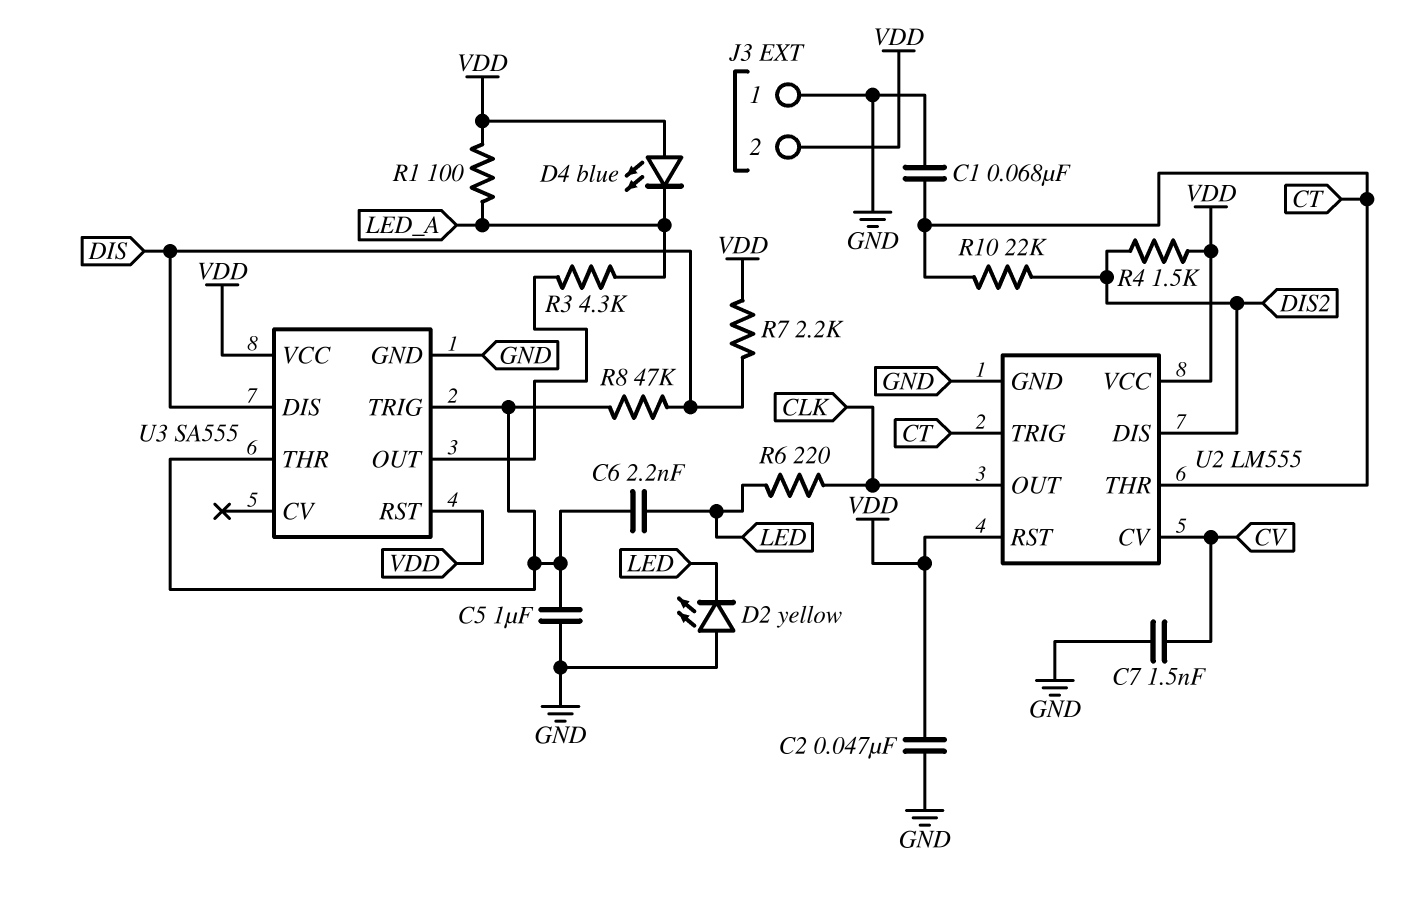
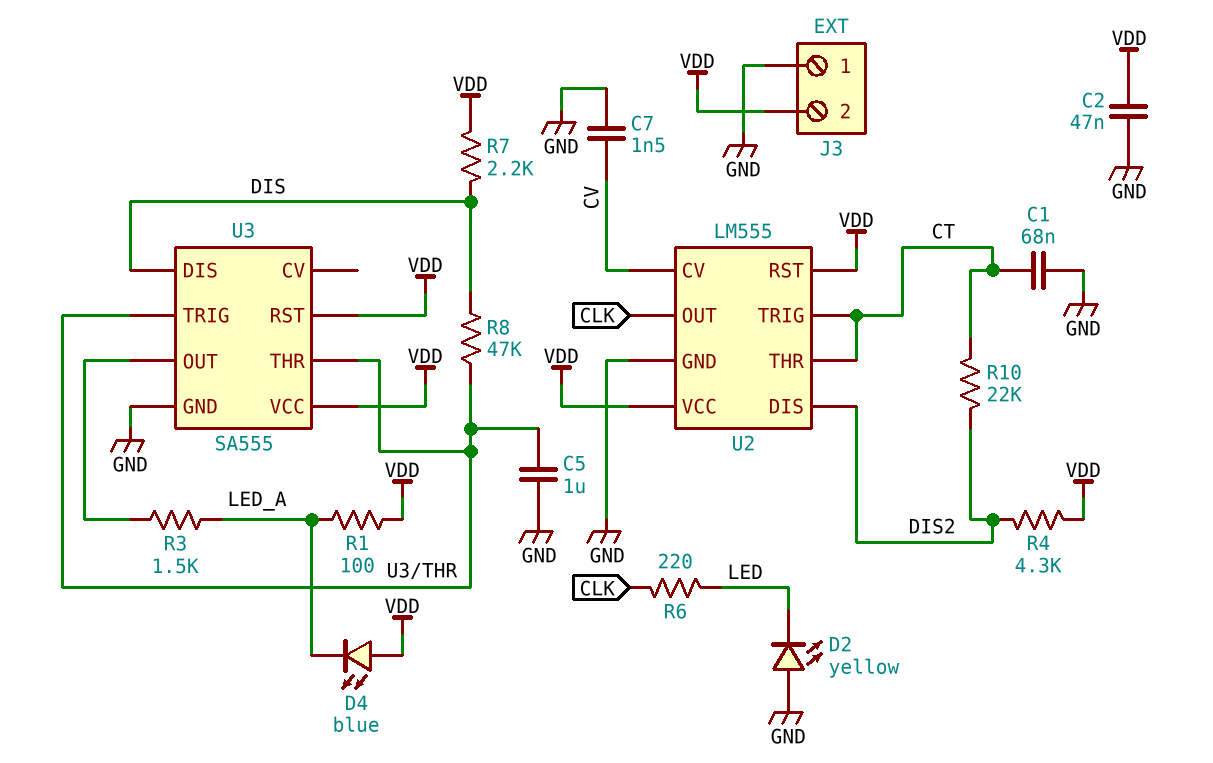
C6: 2.2nF (LED, U3/THR) -> none
R3: 4.3k (LED_A, U3/OUT) -> 1.5k (LED_A, U3/OUT)
R4: 1.5k (DIS2, VDD) -> 4.3k (DIS2, VDD)

